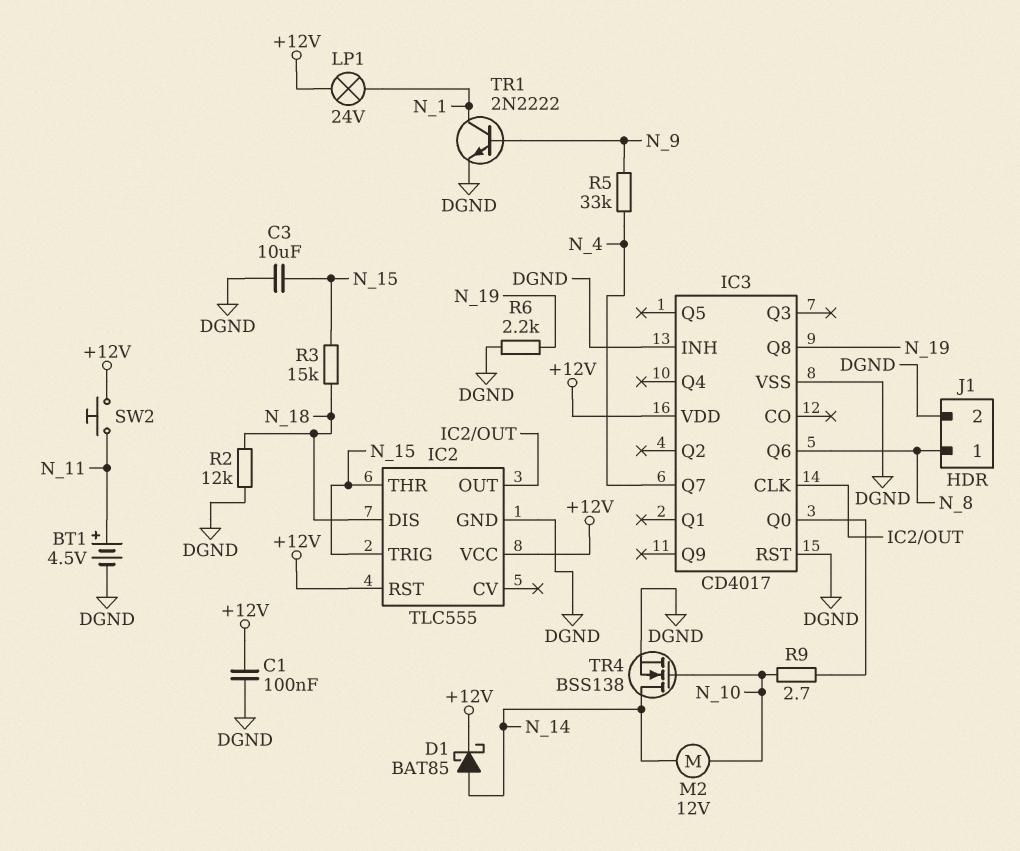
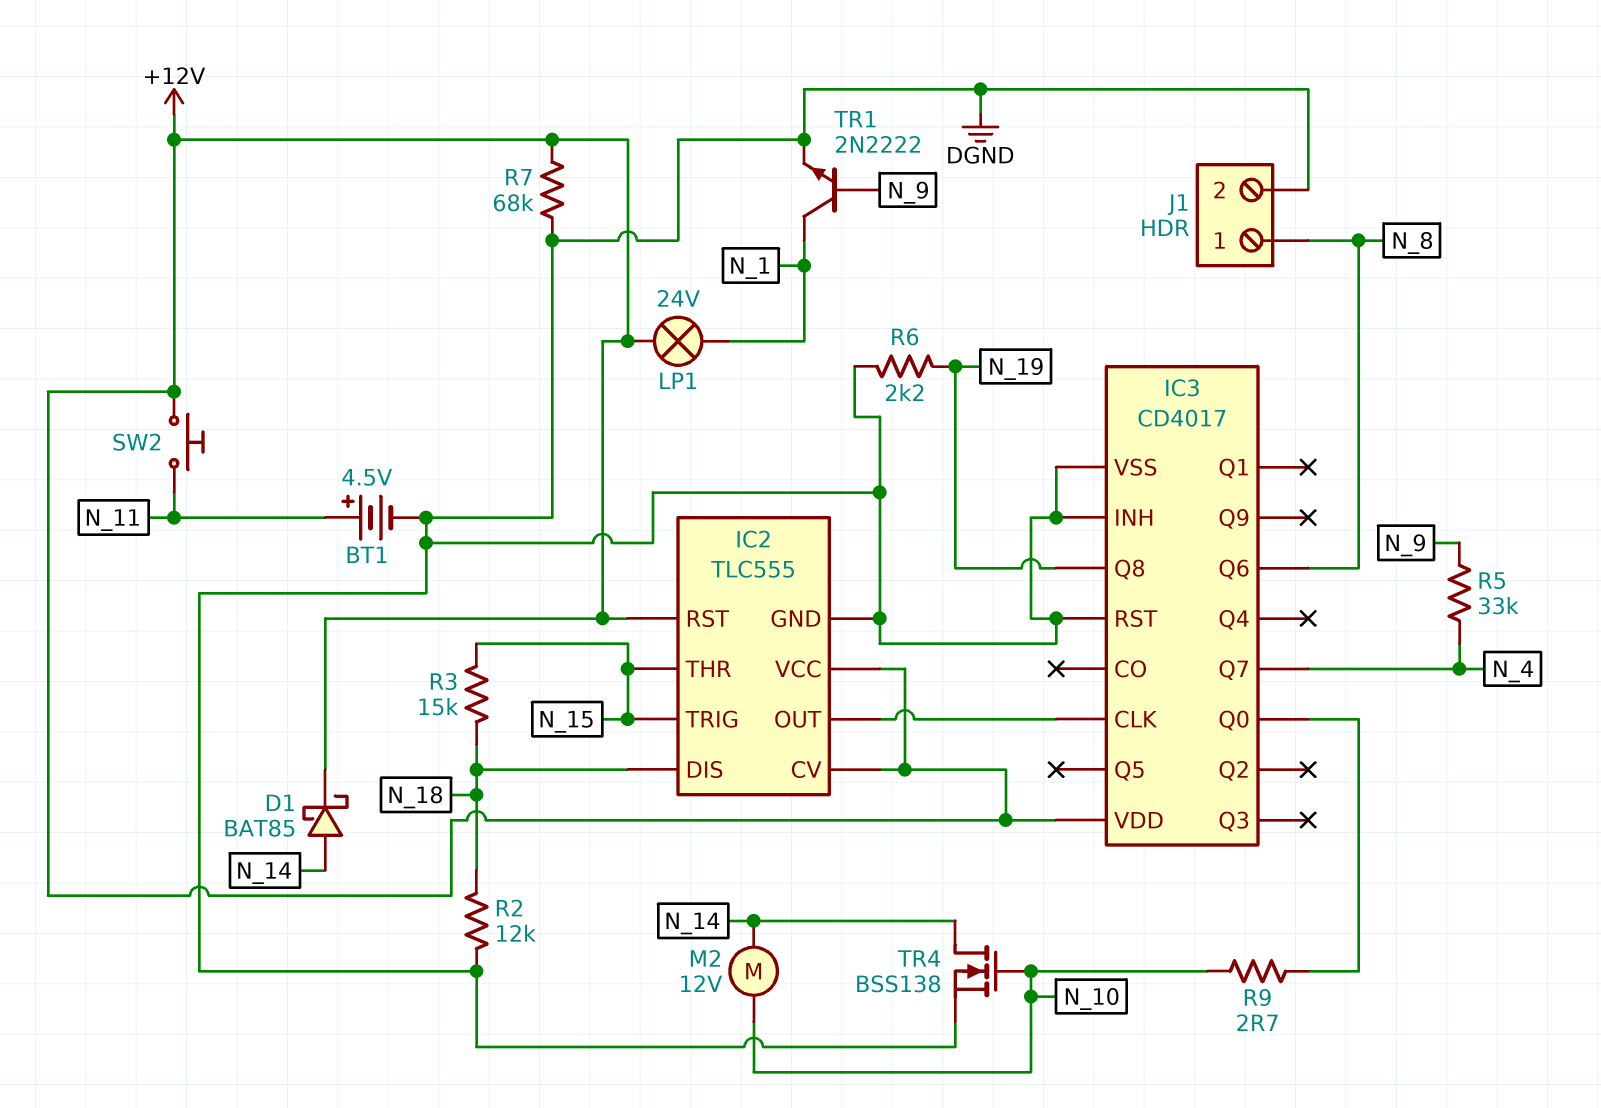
C1: 100nF (+12V, DGND) -> none
C3: 10uF (DGND, N_15) -> none
IC2 pin CV: none -> +12V
R7: none -> 68k (+12V, DGND)

